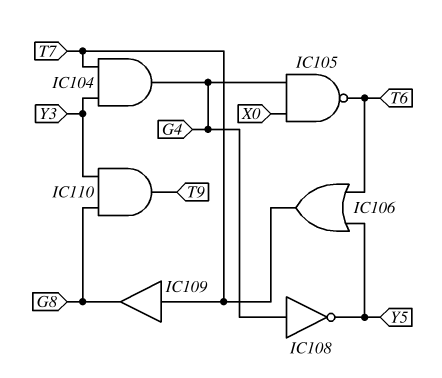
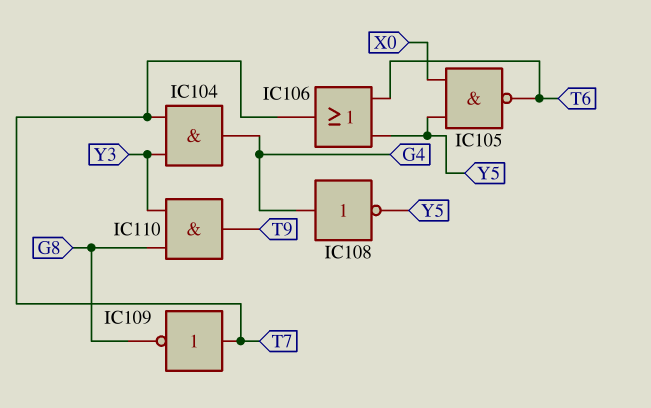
IC105: NAND (in G4, in X0, out T6) -> NAND (in X0, in Y5, out T6)
IC109: buffer (in T7, out G8) -> NOT (in T7, out G8)

